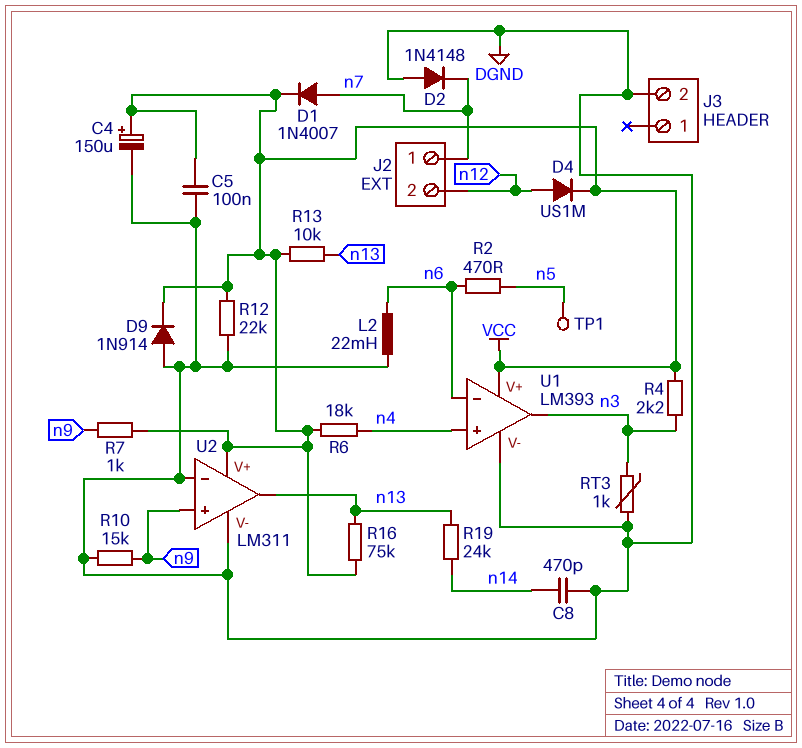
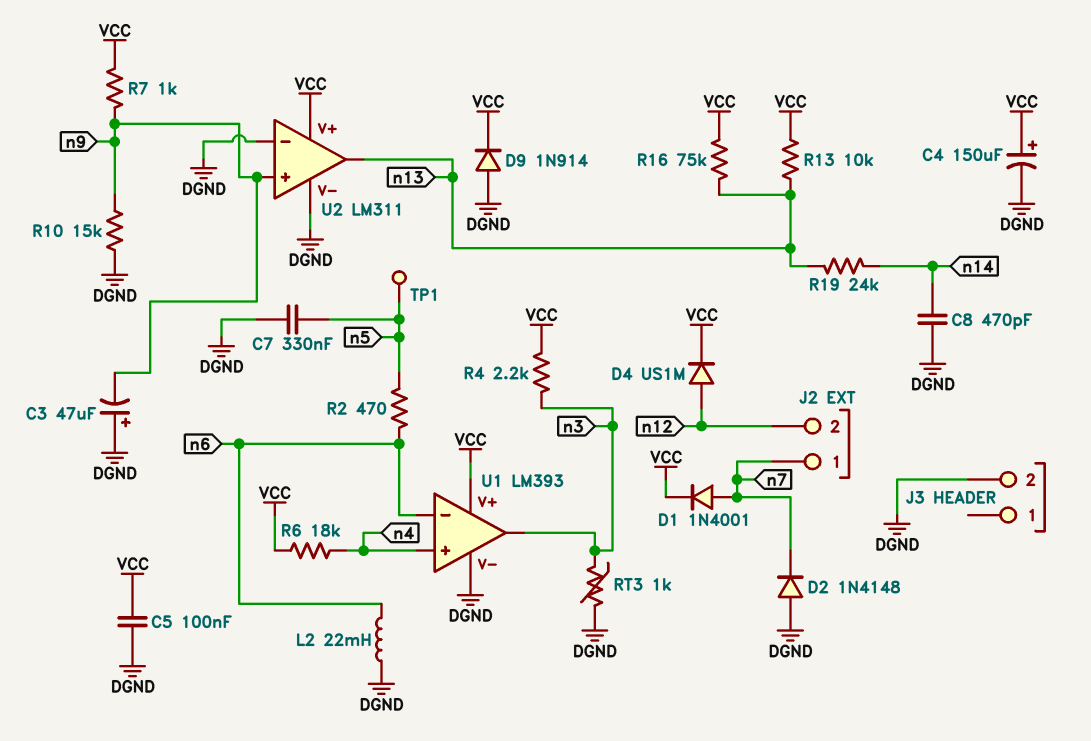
C3: none -> 47uF (plus DGND, minus n9)
C7: none -> 330nF (DGND, n5)
D1: diode 1N4007 (A n7, K VCC) -> diode 1N4001 (A n7, K VCC)
R12: 22k (DGND, VCC) -> none

